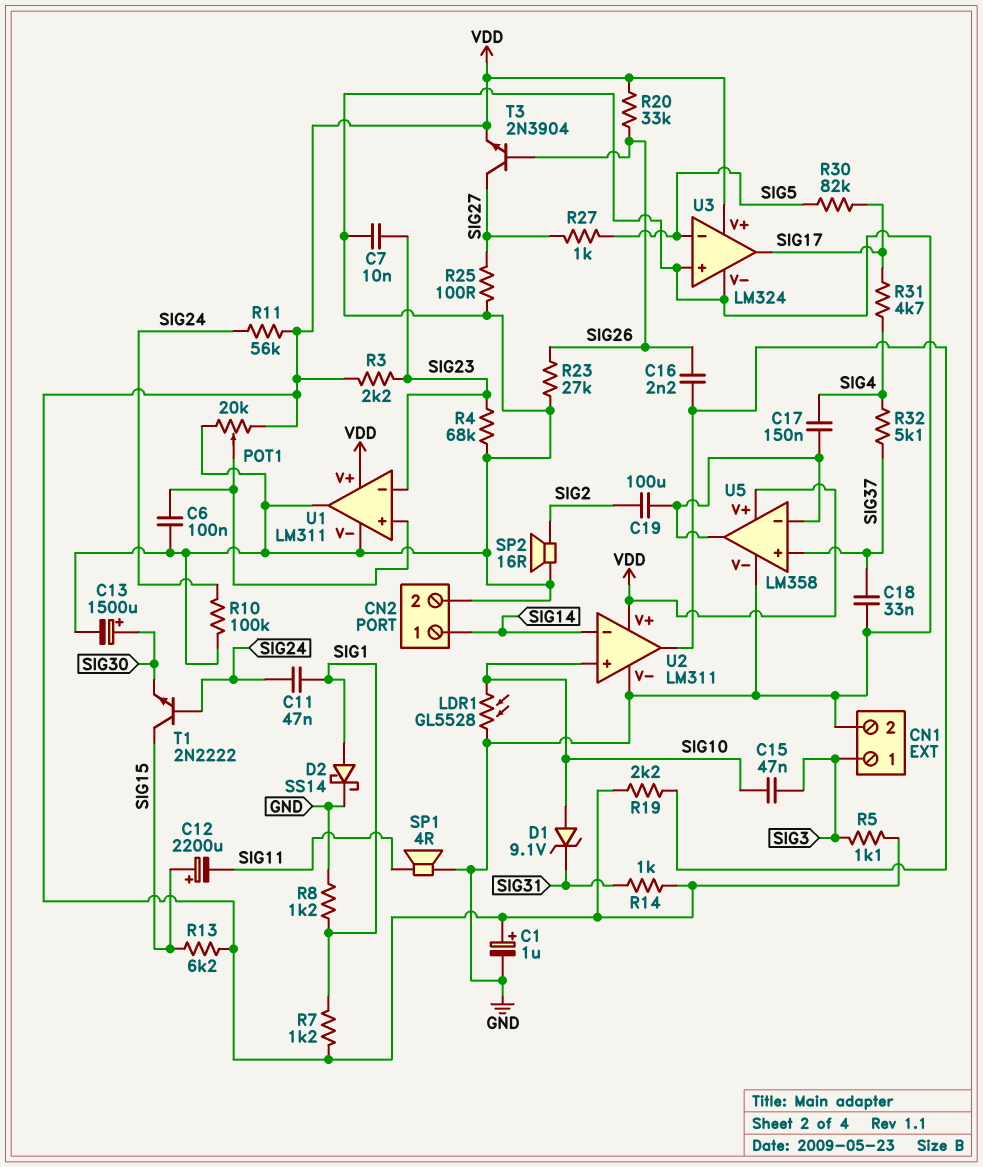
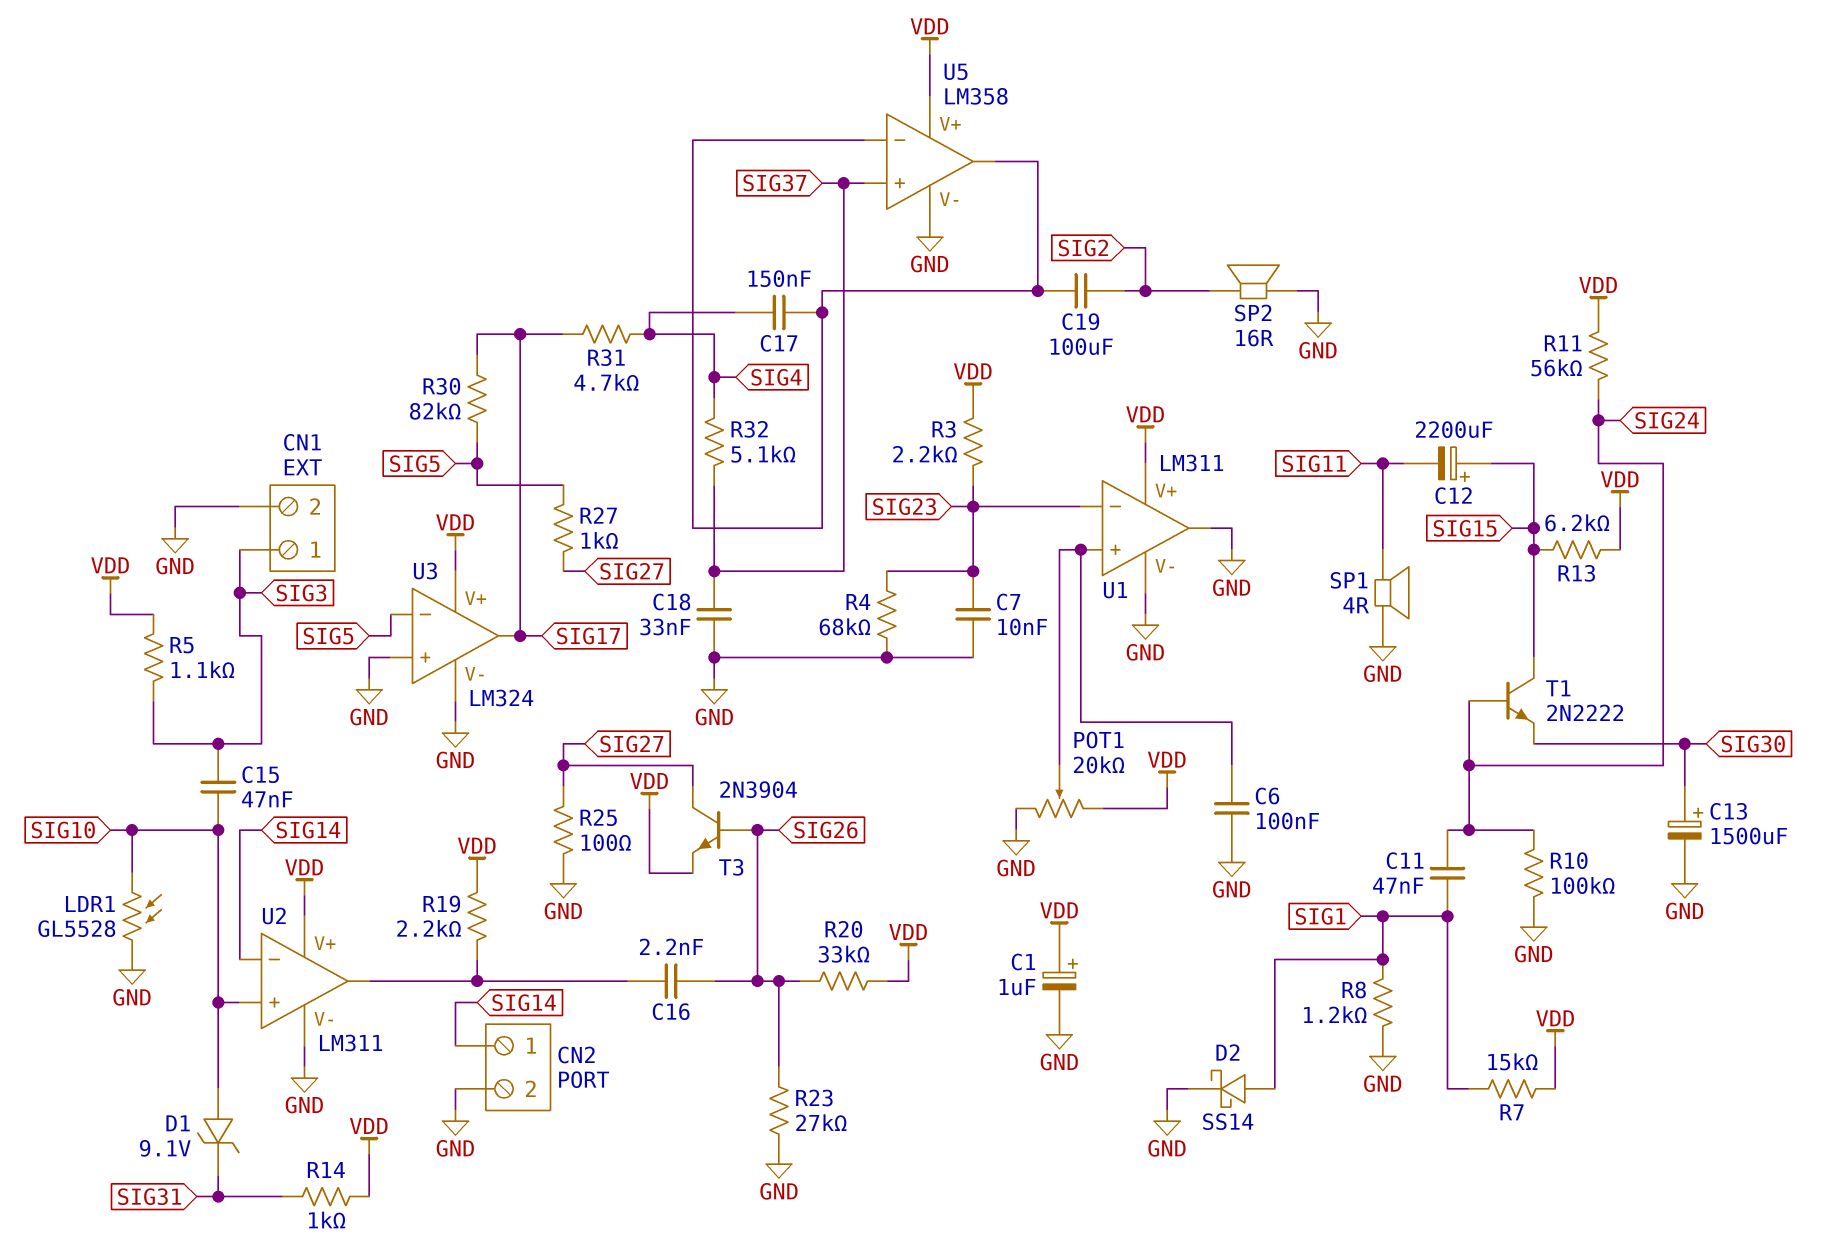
R7: 1.2k (SIG1, VDD) -> 15k (SIG1, VDD)

